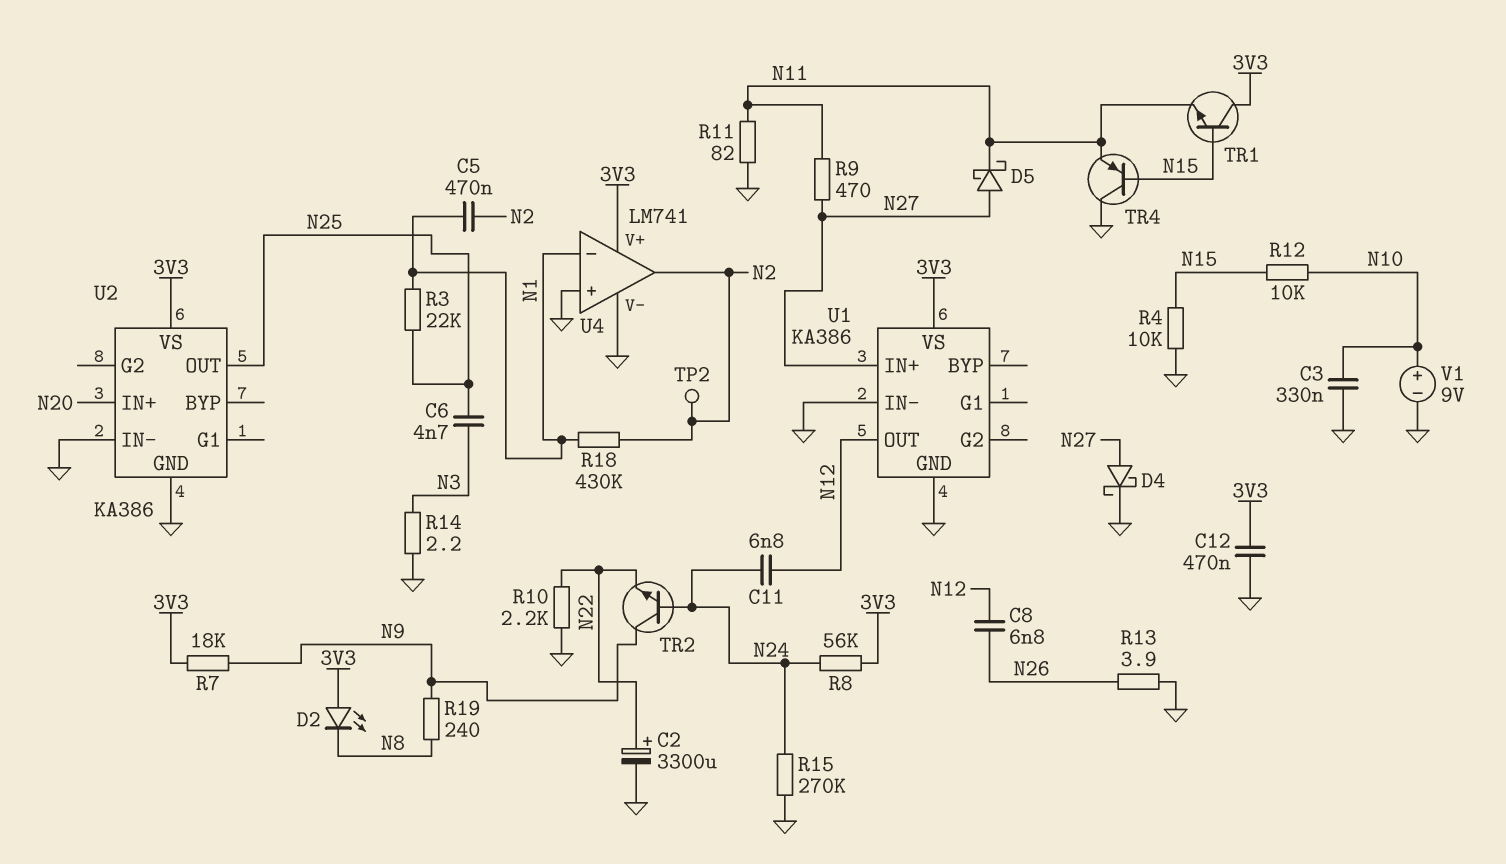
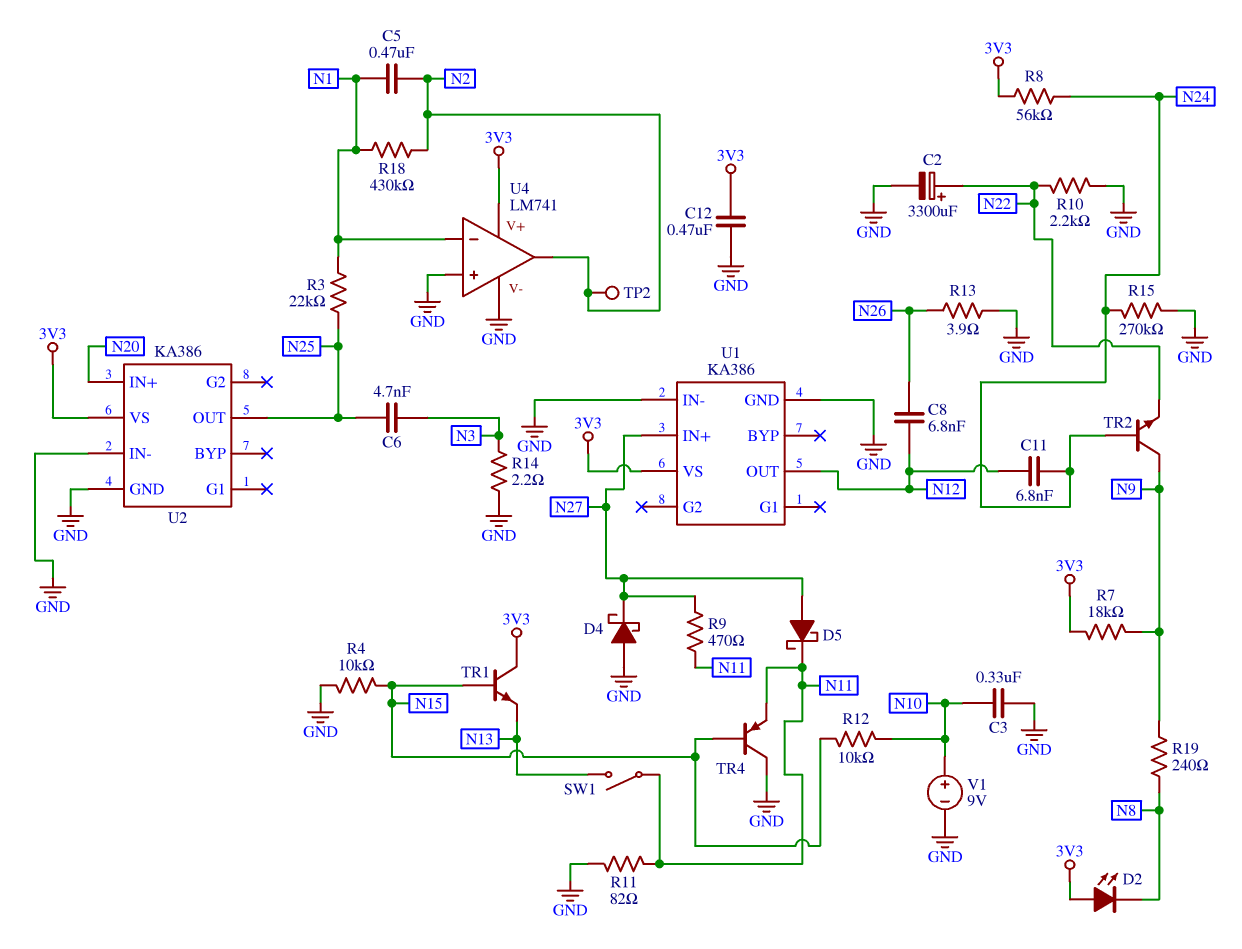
D4: schottky (A N27, K GND) -> schottky (A GND, K N27)
SW1: none -> switch (N11, N13)
TR1: NPN (B N15, C 3V3, E N11) -> NPN (B N15, C 3V3, E N13)

